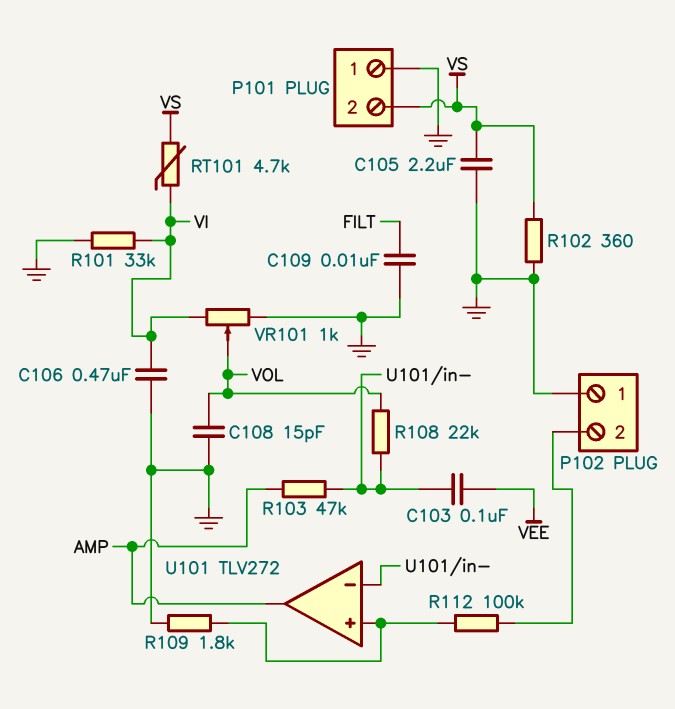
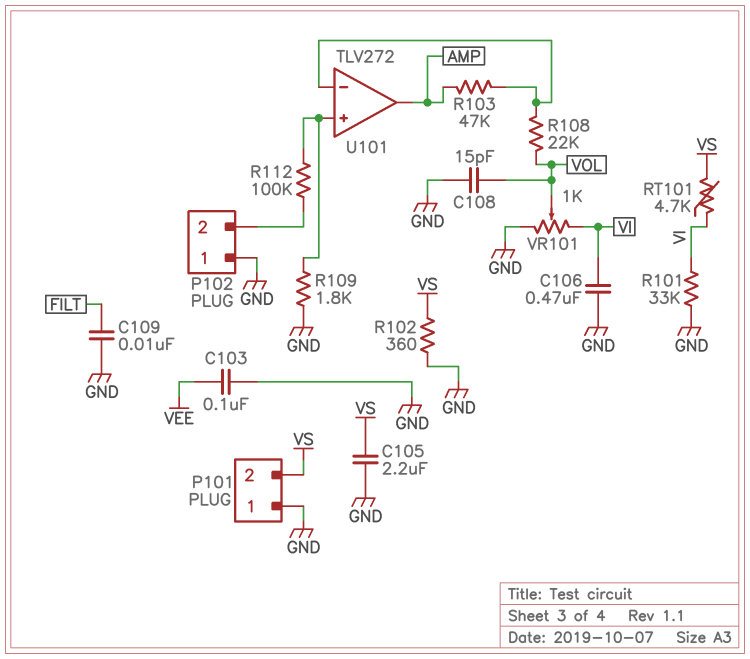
C103: 100nF (U101/in-, VEE) -> 100nF (GND, VEE)

